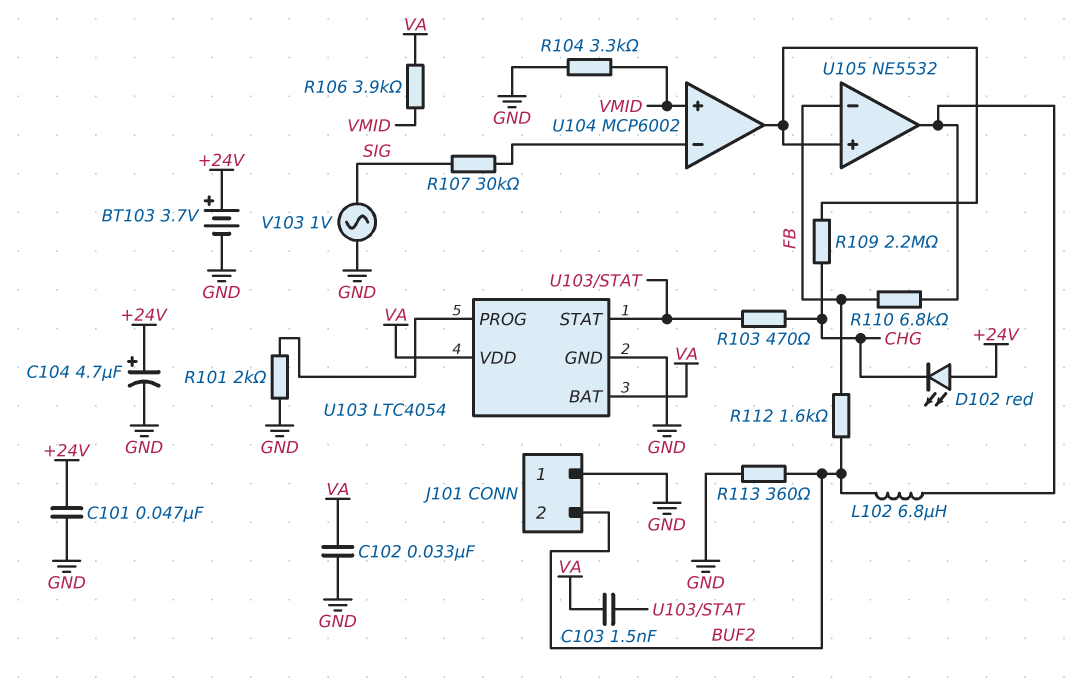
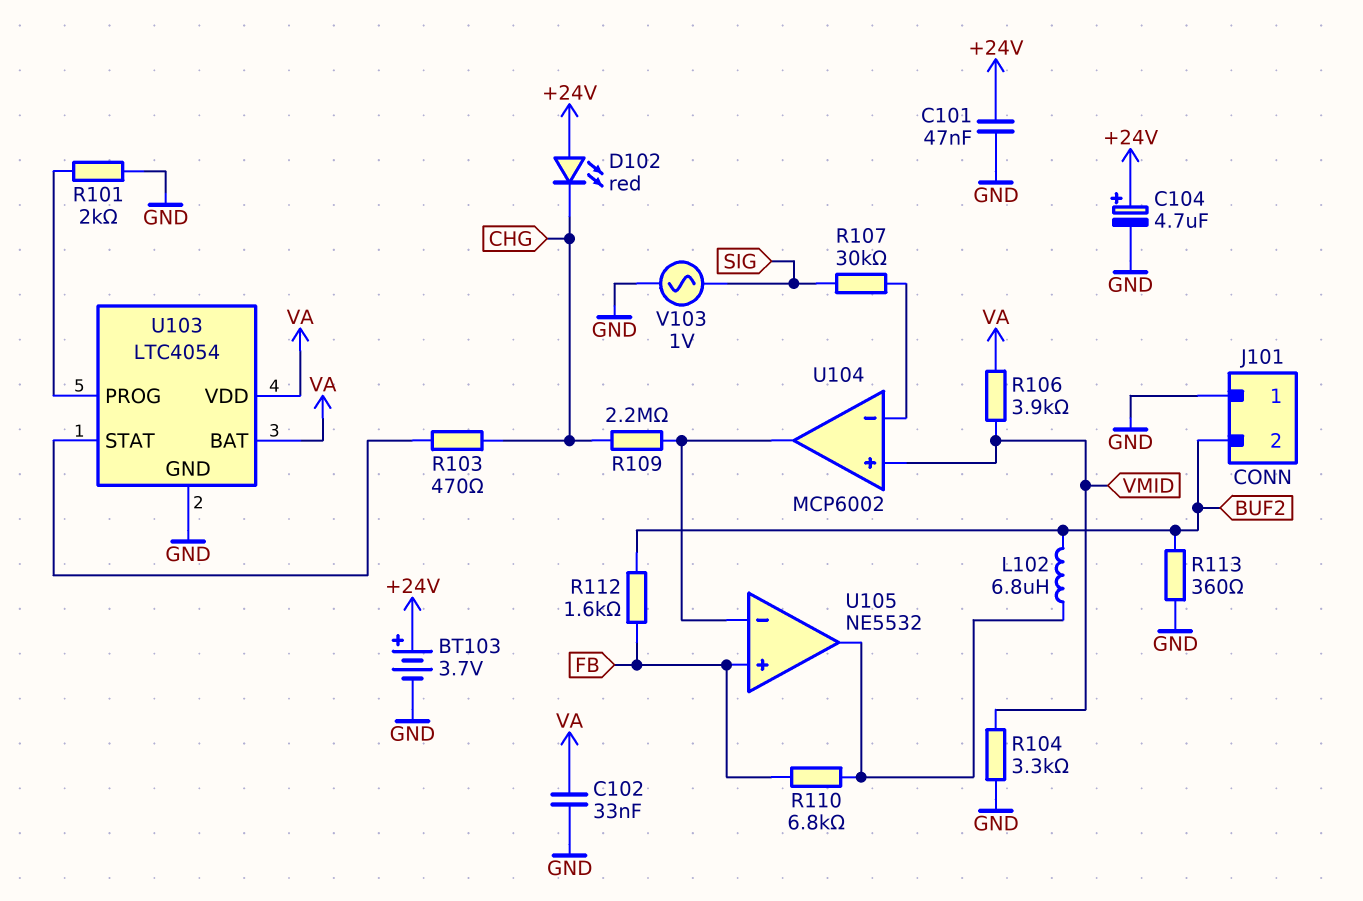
C103: 1.5nF (U103/STAT, VA) -> none
U105 pin in+: U104/out -> FB
U105 pin in-: FB -> U104/out

